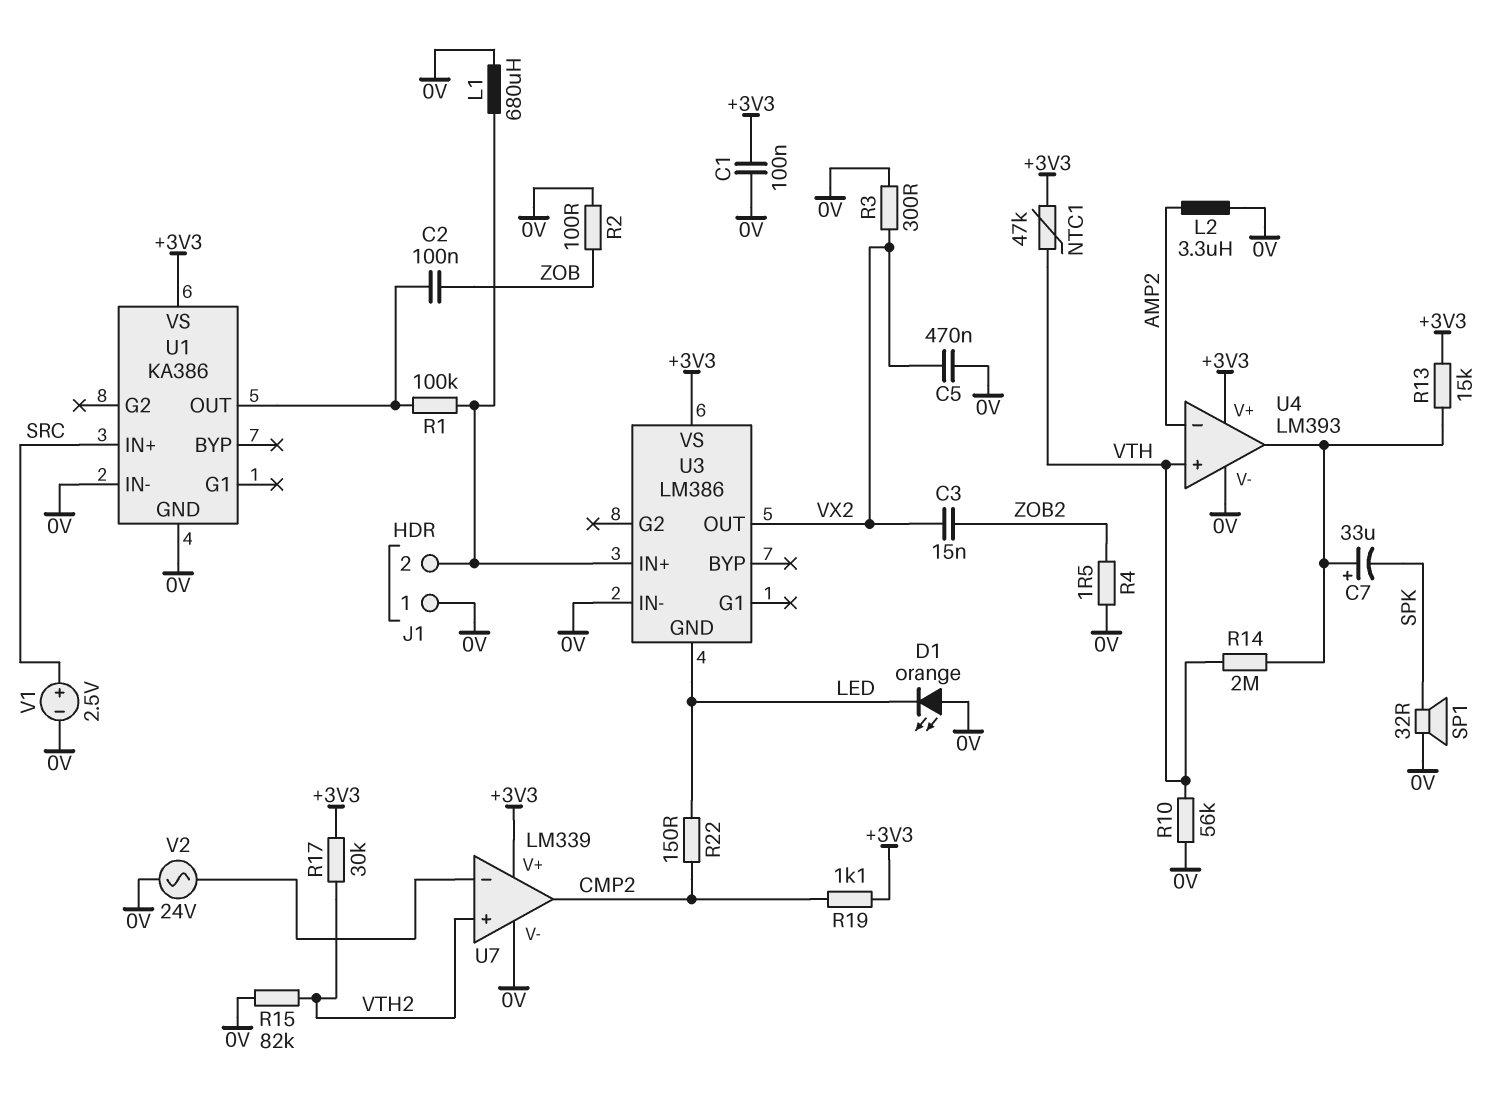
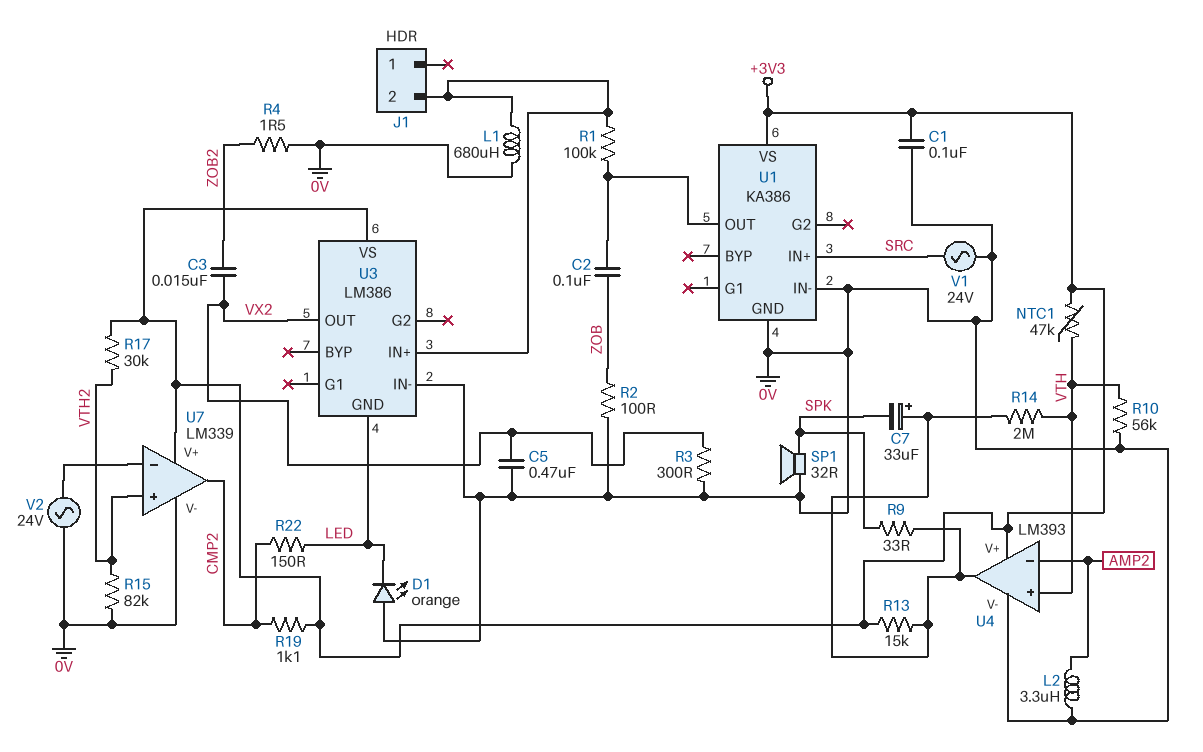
J1 pin 1: 0V -> none
R9: none -> 33 (SPK, U4/out)
V1: 2.5V (plus SRC, minus 0V) -> AC 24V (0V, SRC)

